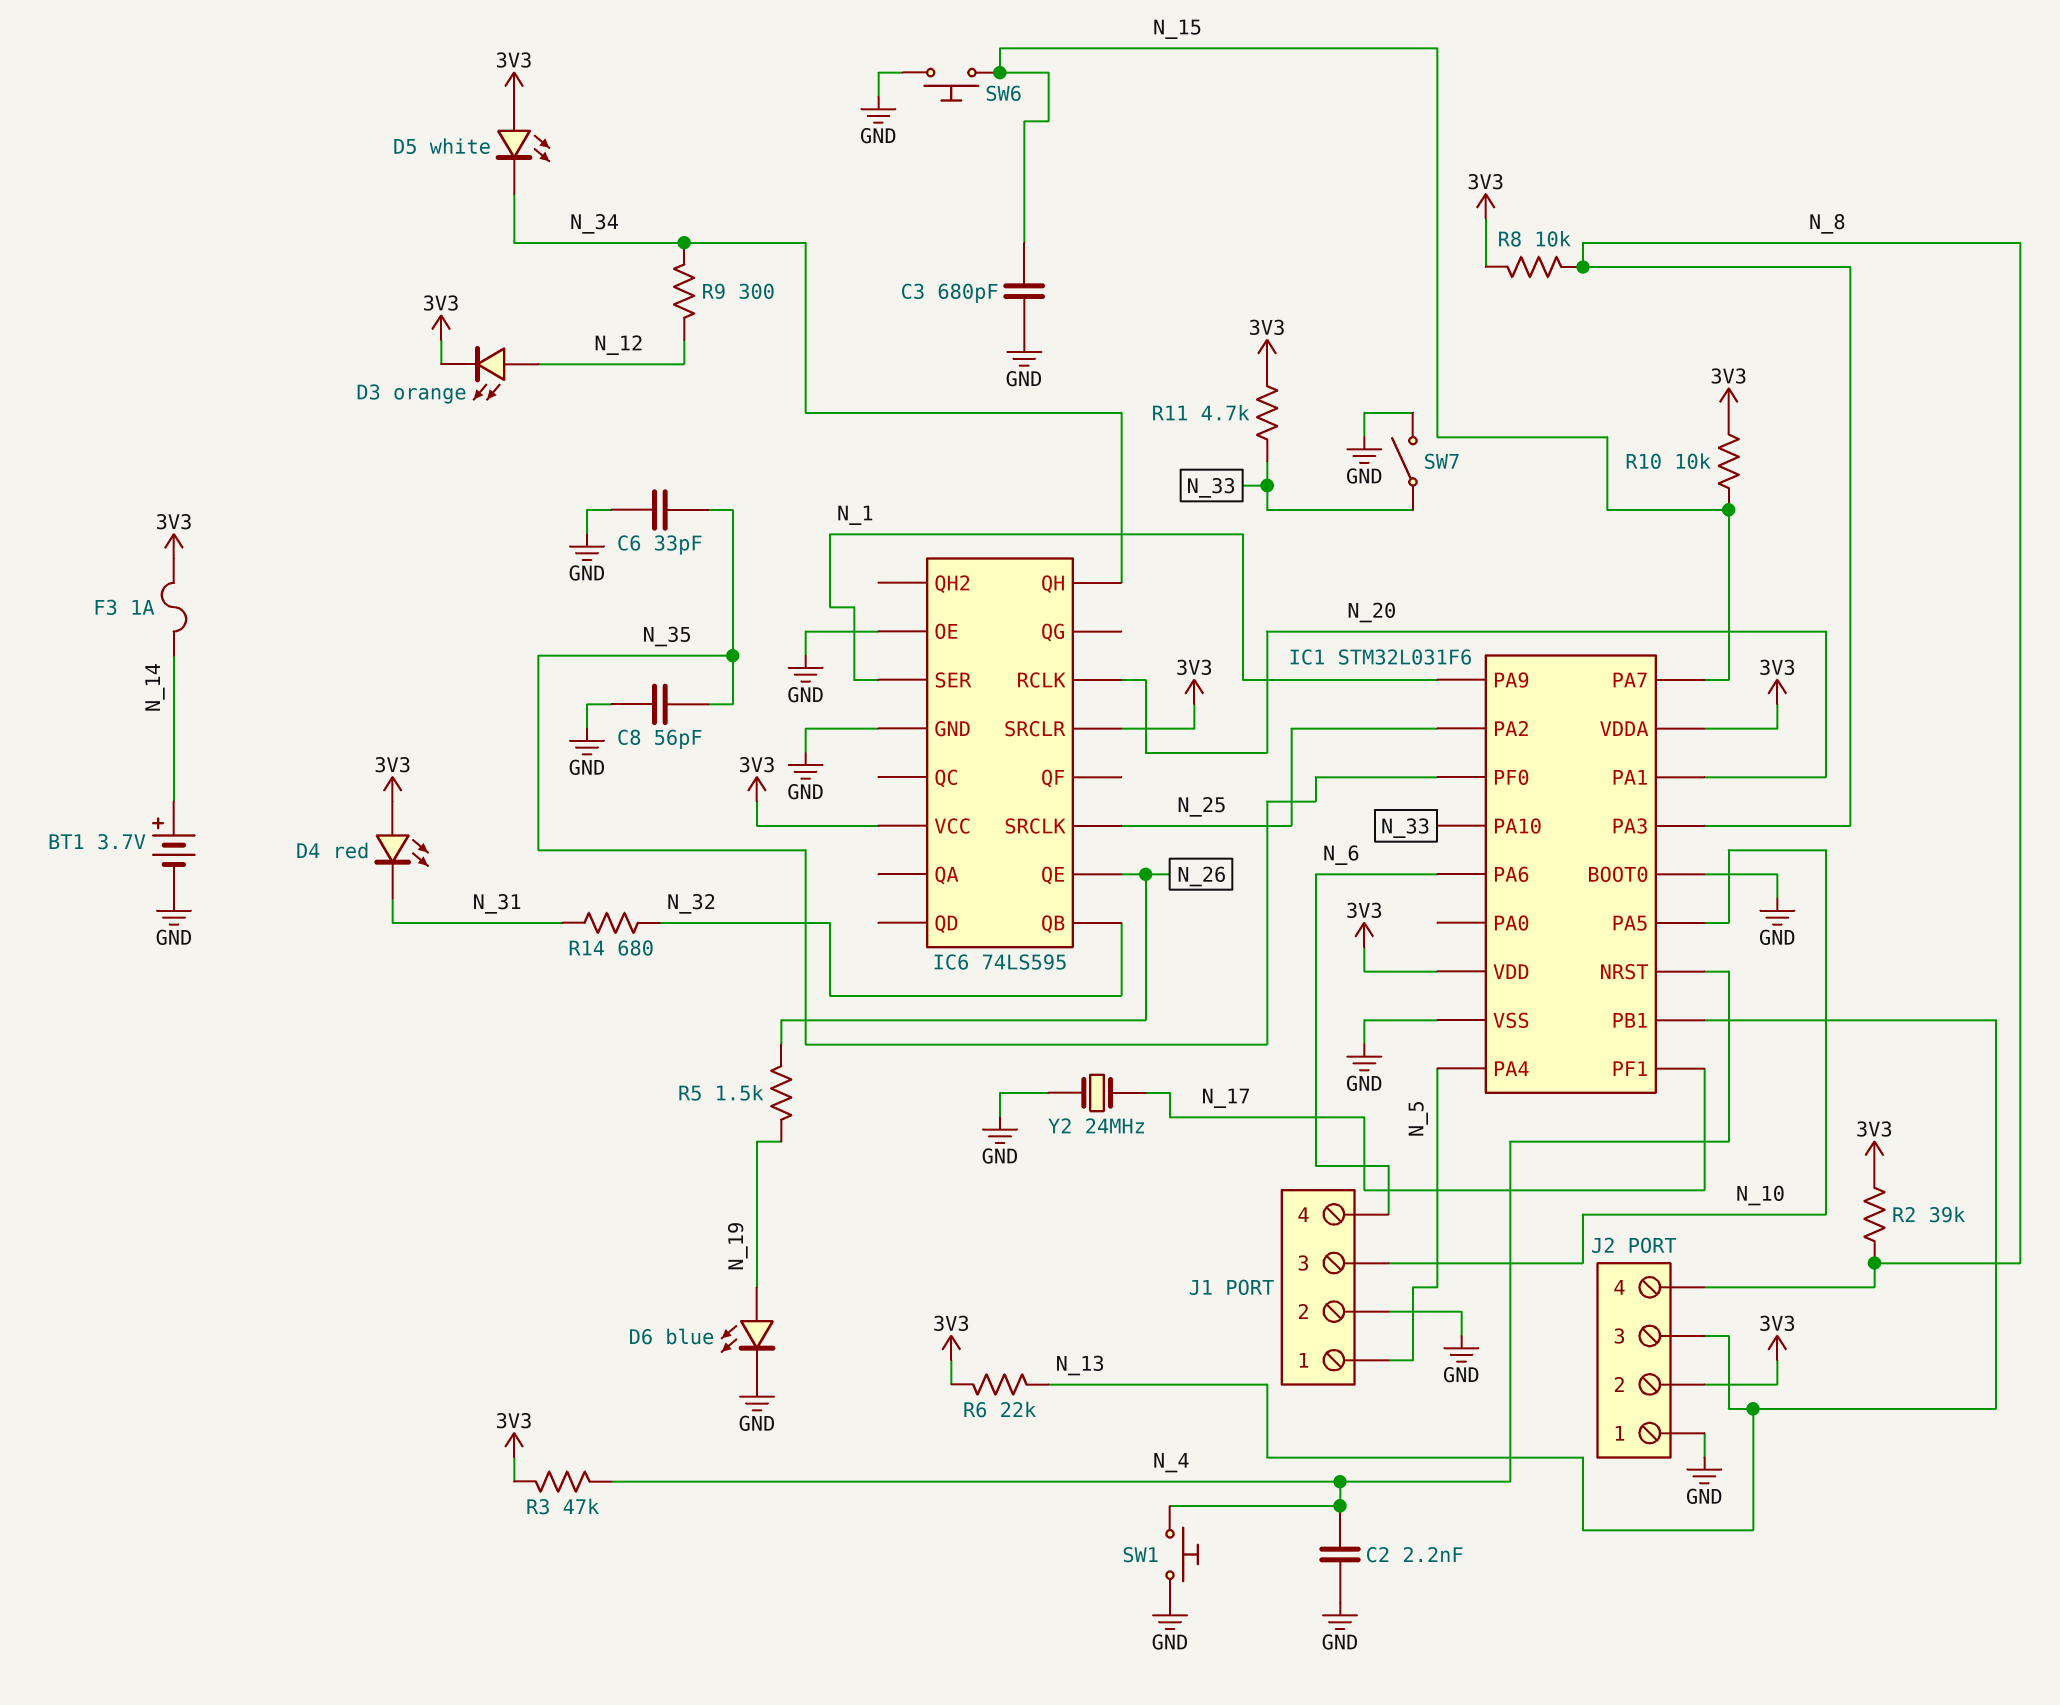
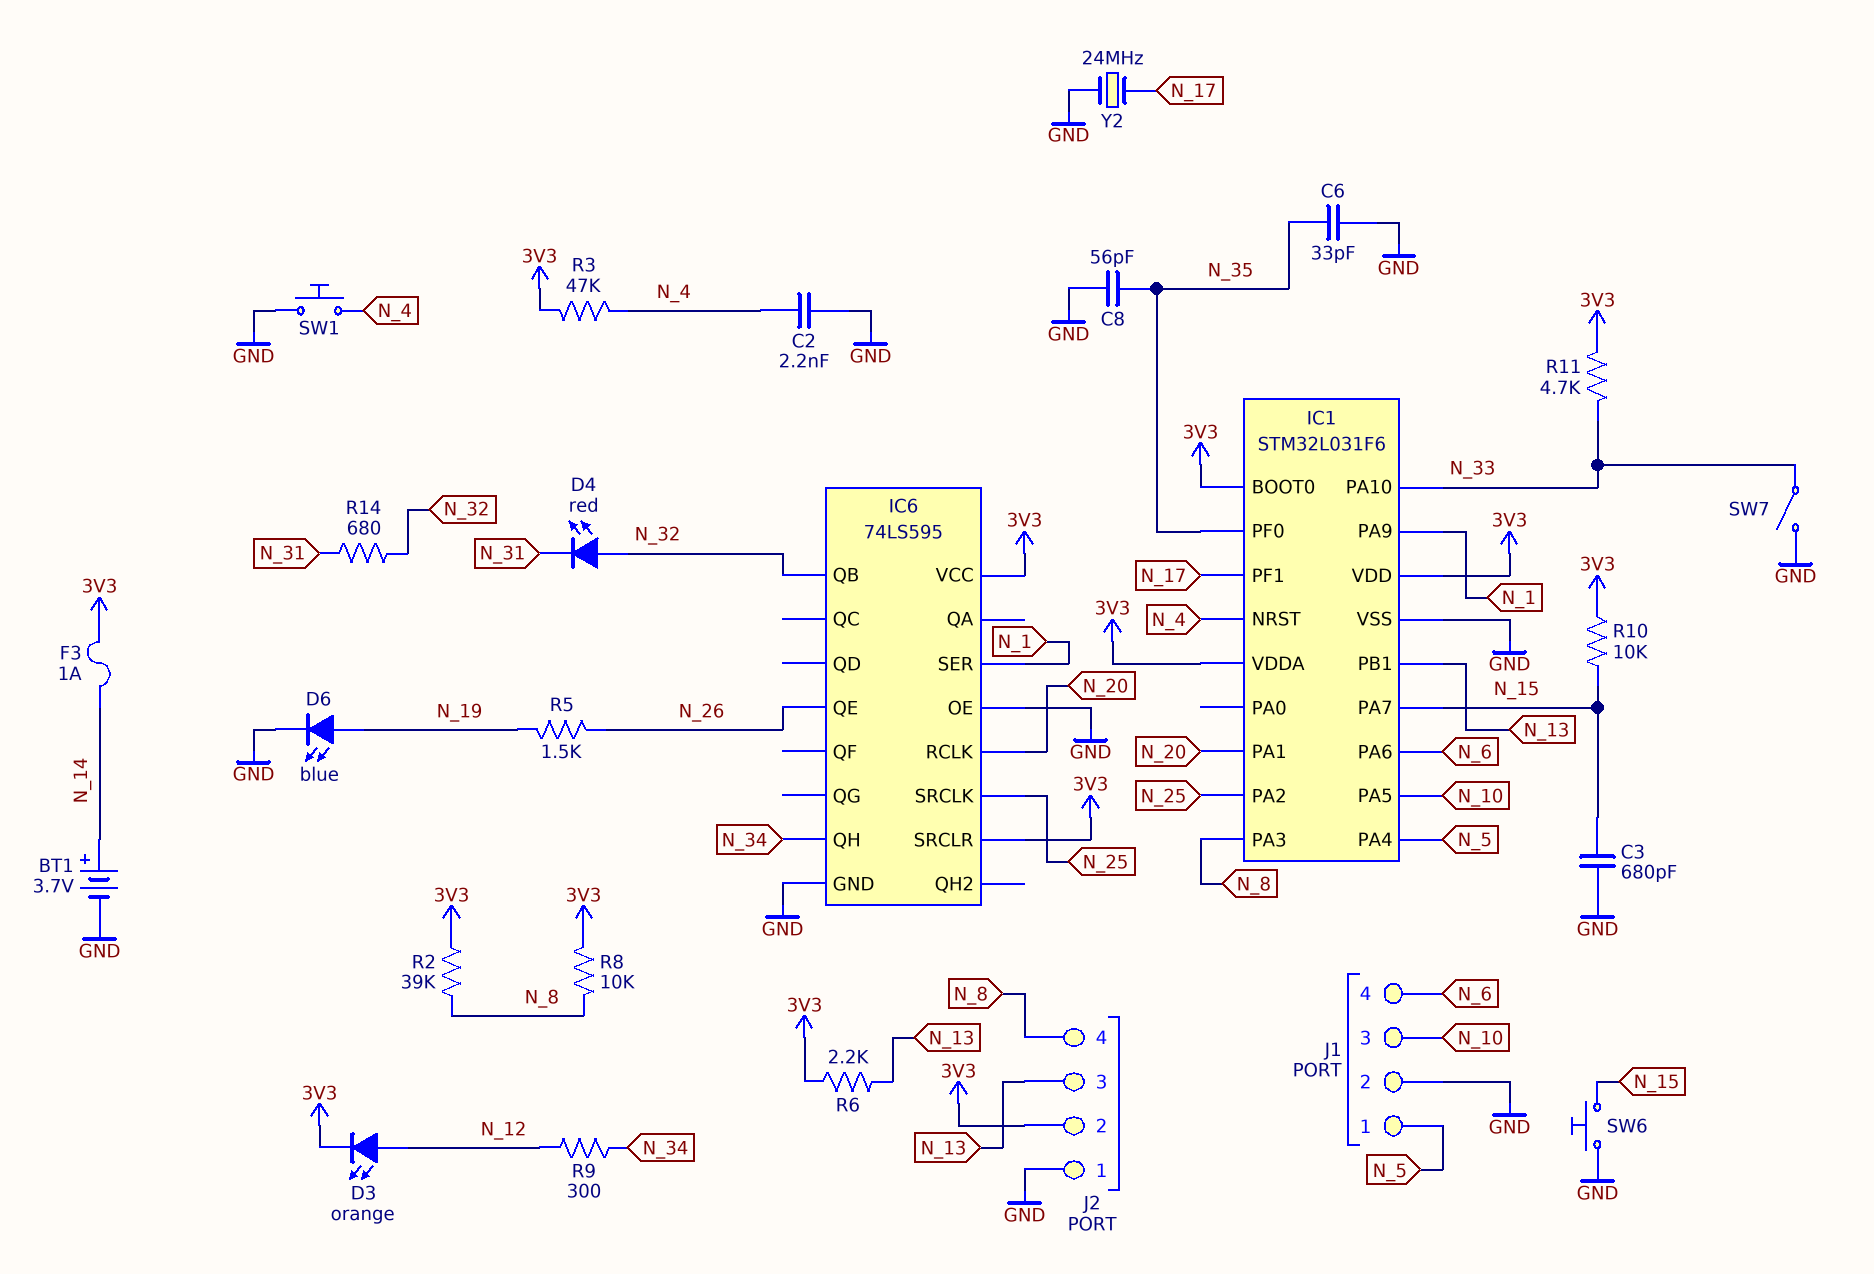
D4: LED red (A 3V3, K N_31) -> LED red (A N_32, K N_31)
D5: LED white (A 3V3, K N_34) -> none
IC1 pin BOOT0: GND -> 3V3
R6: 22k (3V3, N_13) -> 2.2k (3V3, N_13)

